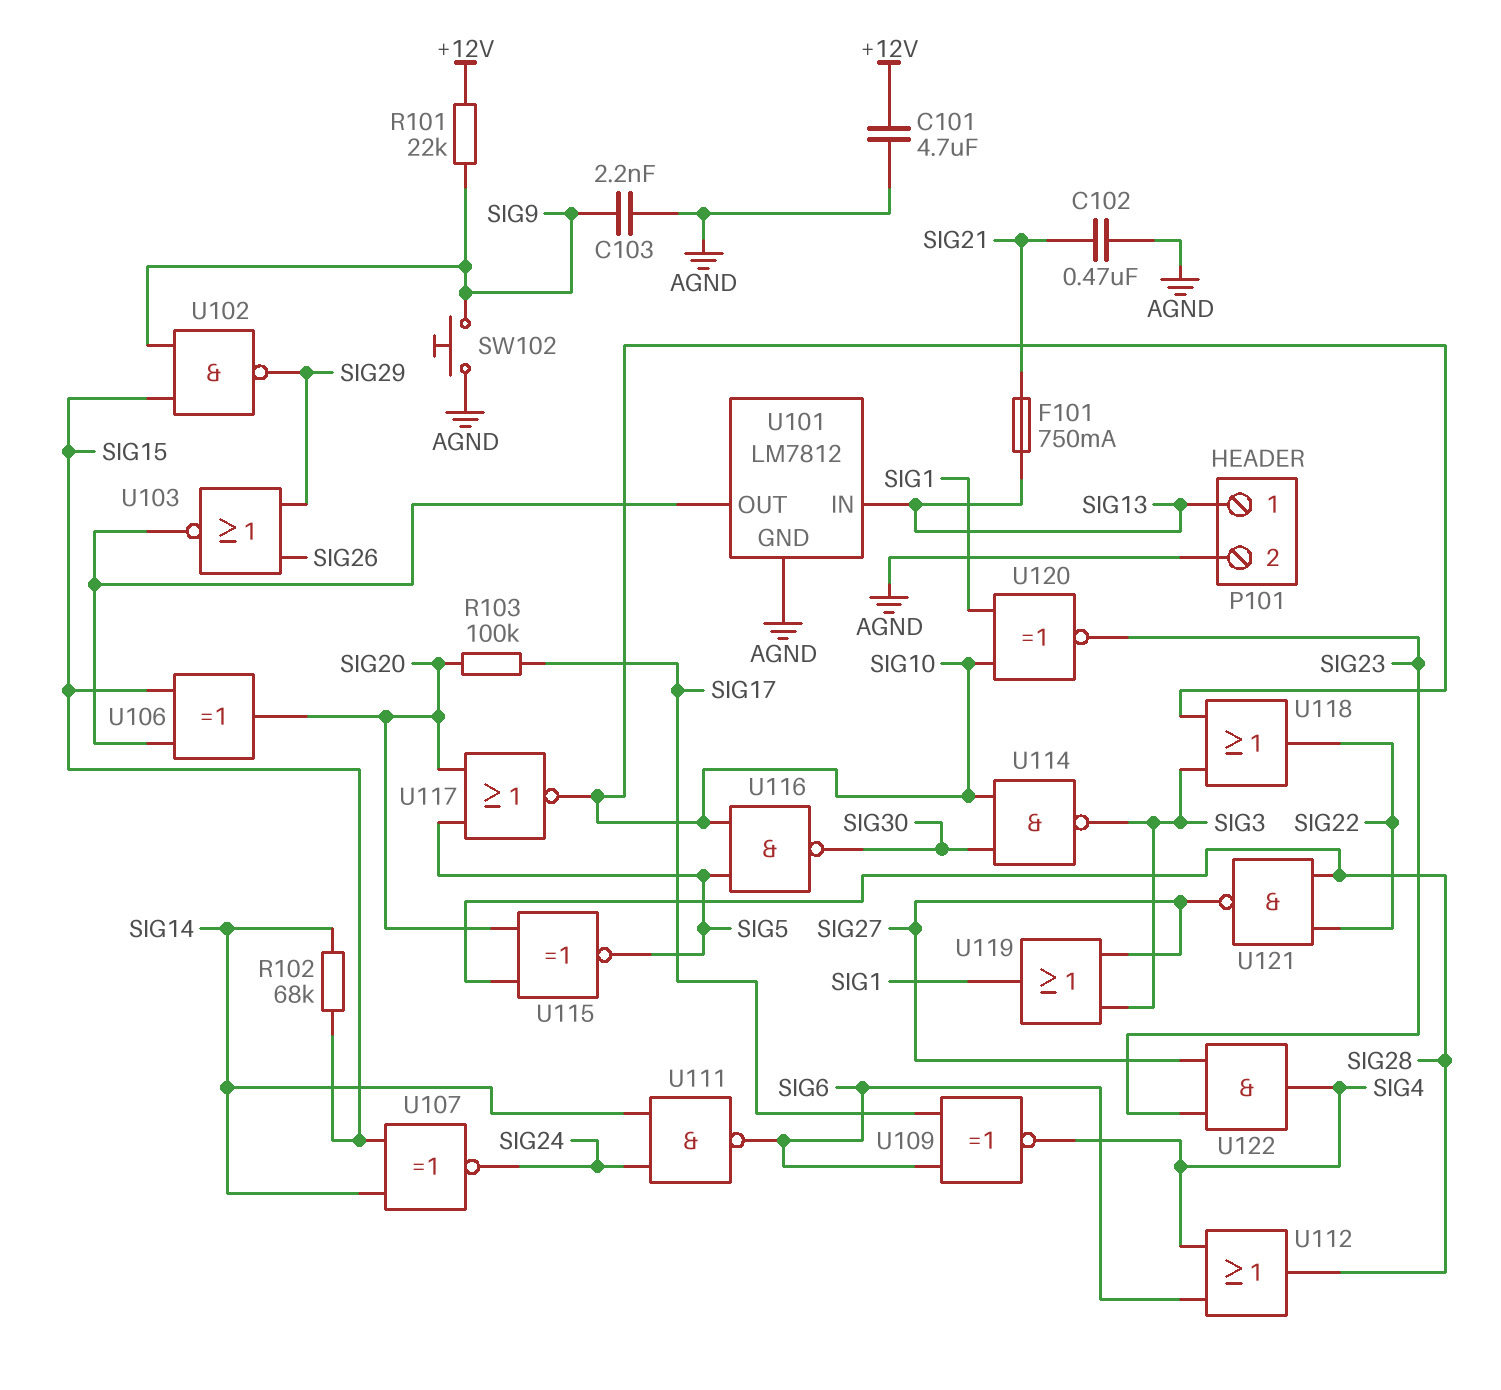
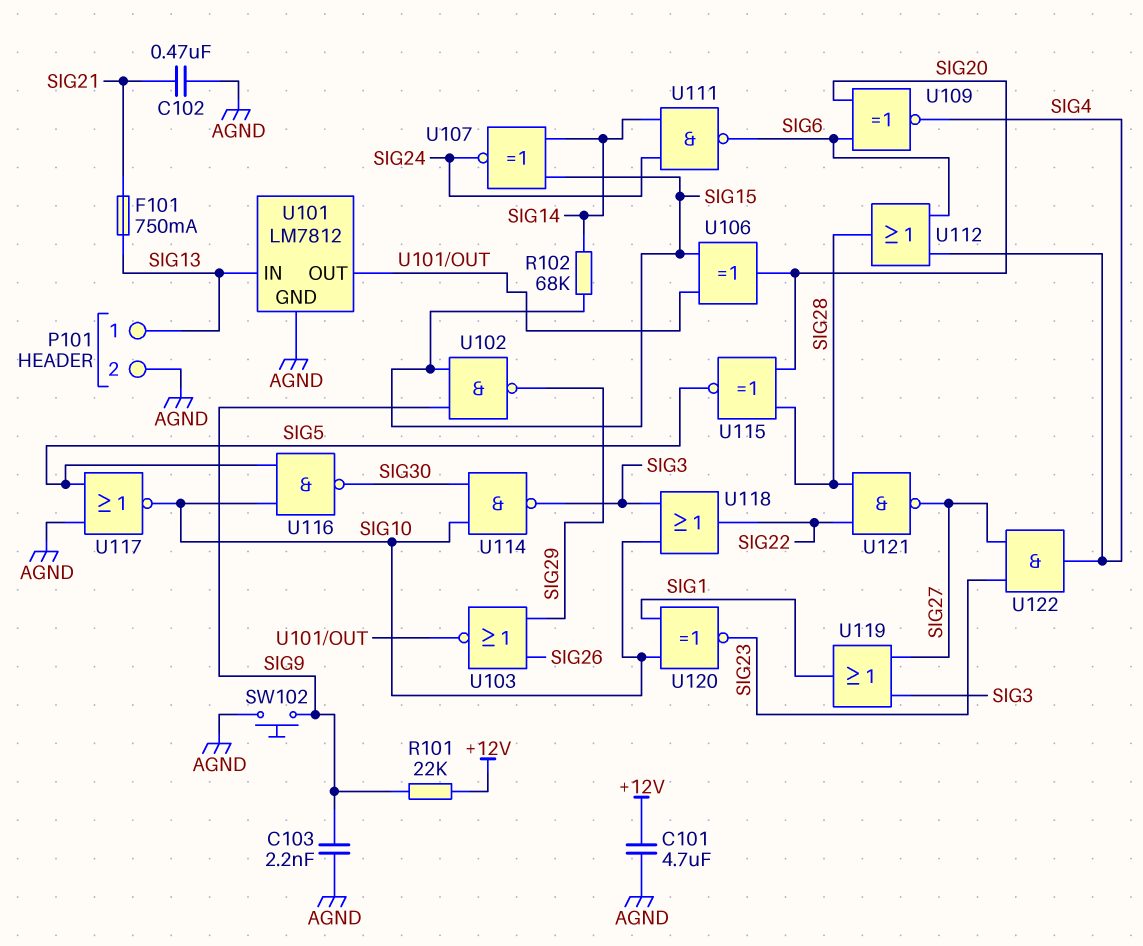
R103: 100k (SIG17, SIG20) -> none
U109: XNOR (in SIG6, in SIG17, out SIG4) -> XNOR (in SIG6, in SIG20, out SIG4)
U117: NOR (in SIG5, in SIG20, out SIG10) -> NOR (in AGND, in SIG5, out SIG10)

